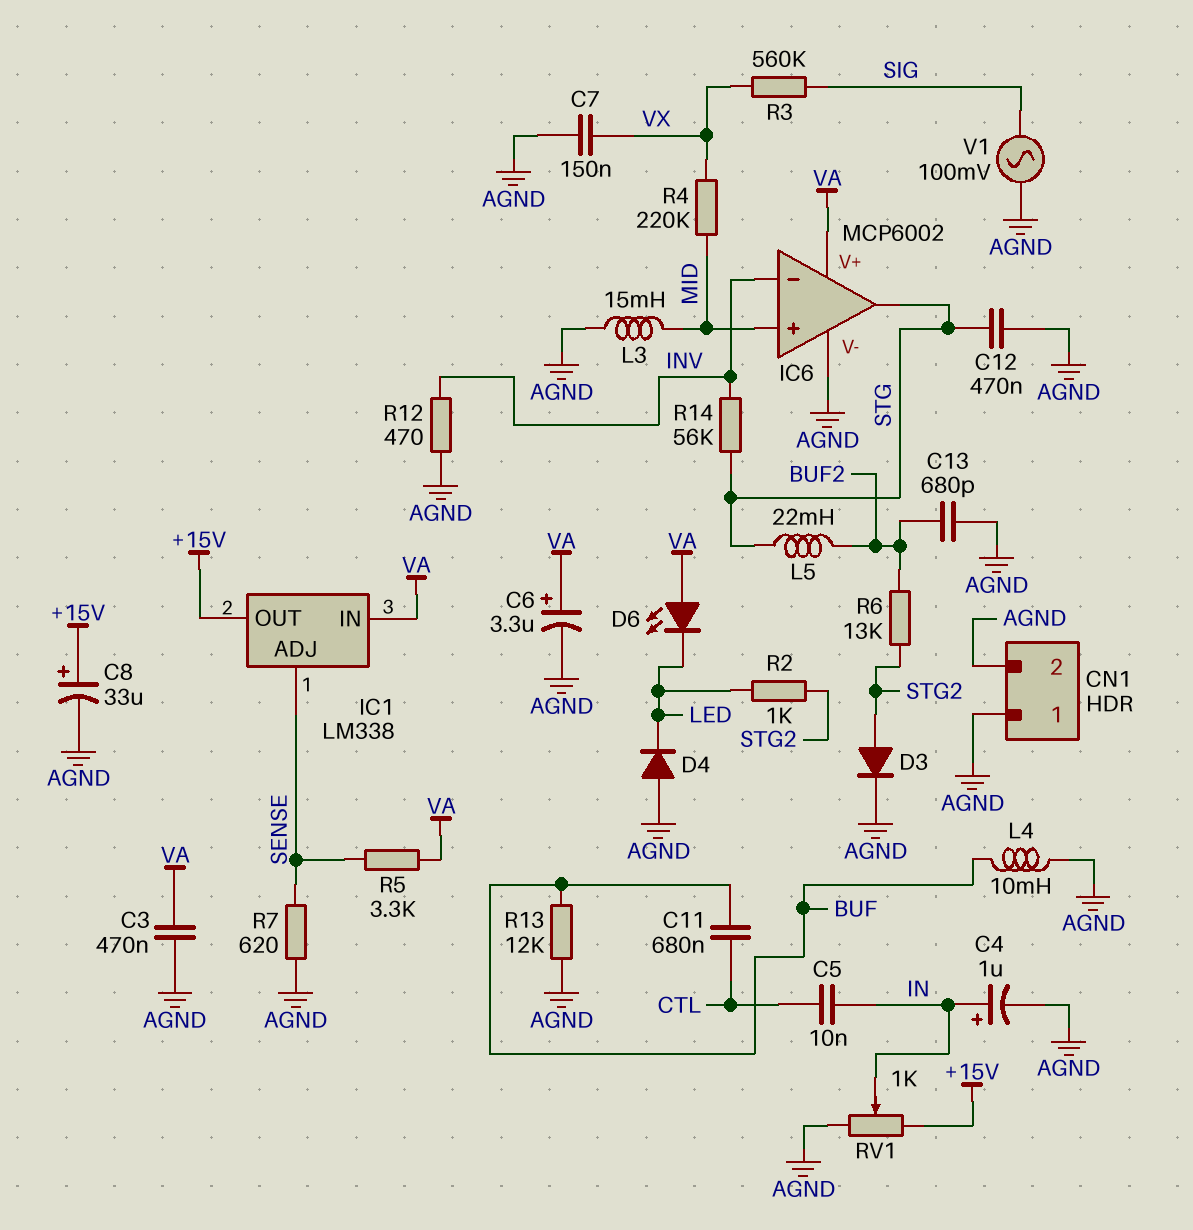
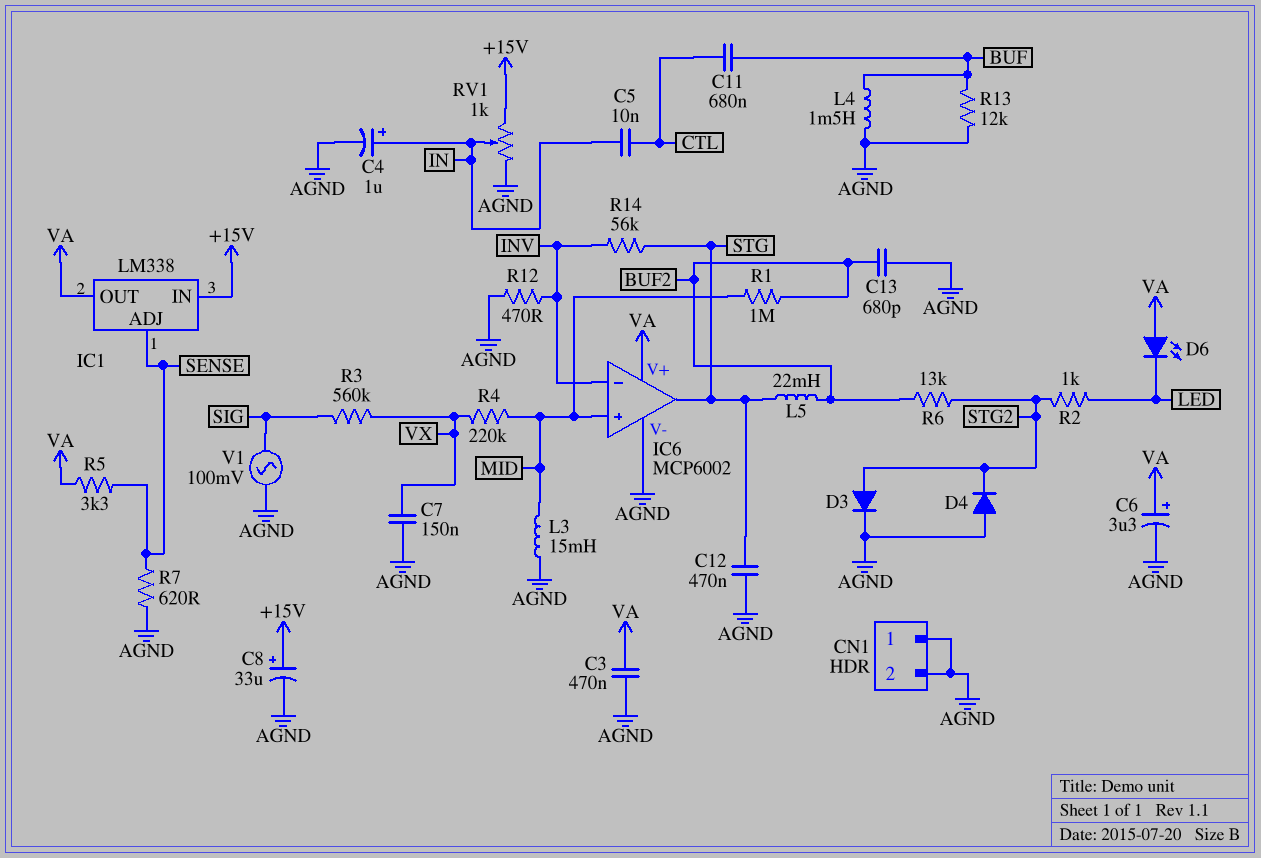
D4: diode (A AGND, K LED) -> diode (A AGND, K STG2)
IC1 pin IN: VA -> +15V
IC1 pin OUT: +15V -> VA
L4: 10mH (AGND, BUF) -> 1.5mH (AGND, BUF)
R1: none -> 1M (BUF2, MID)

